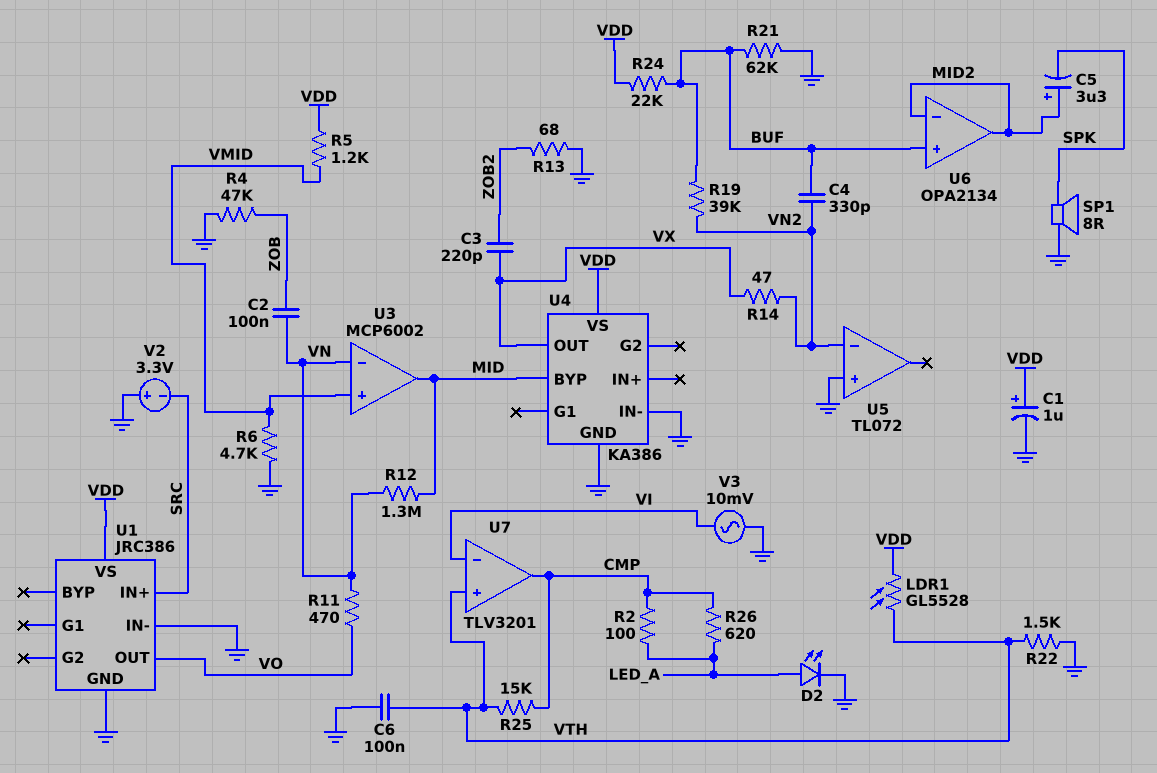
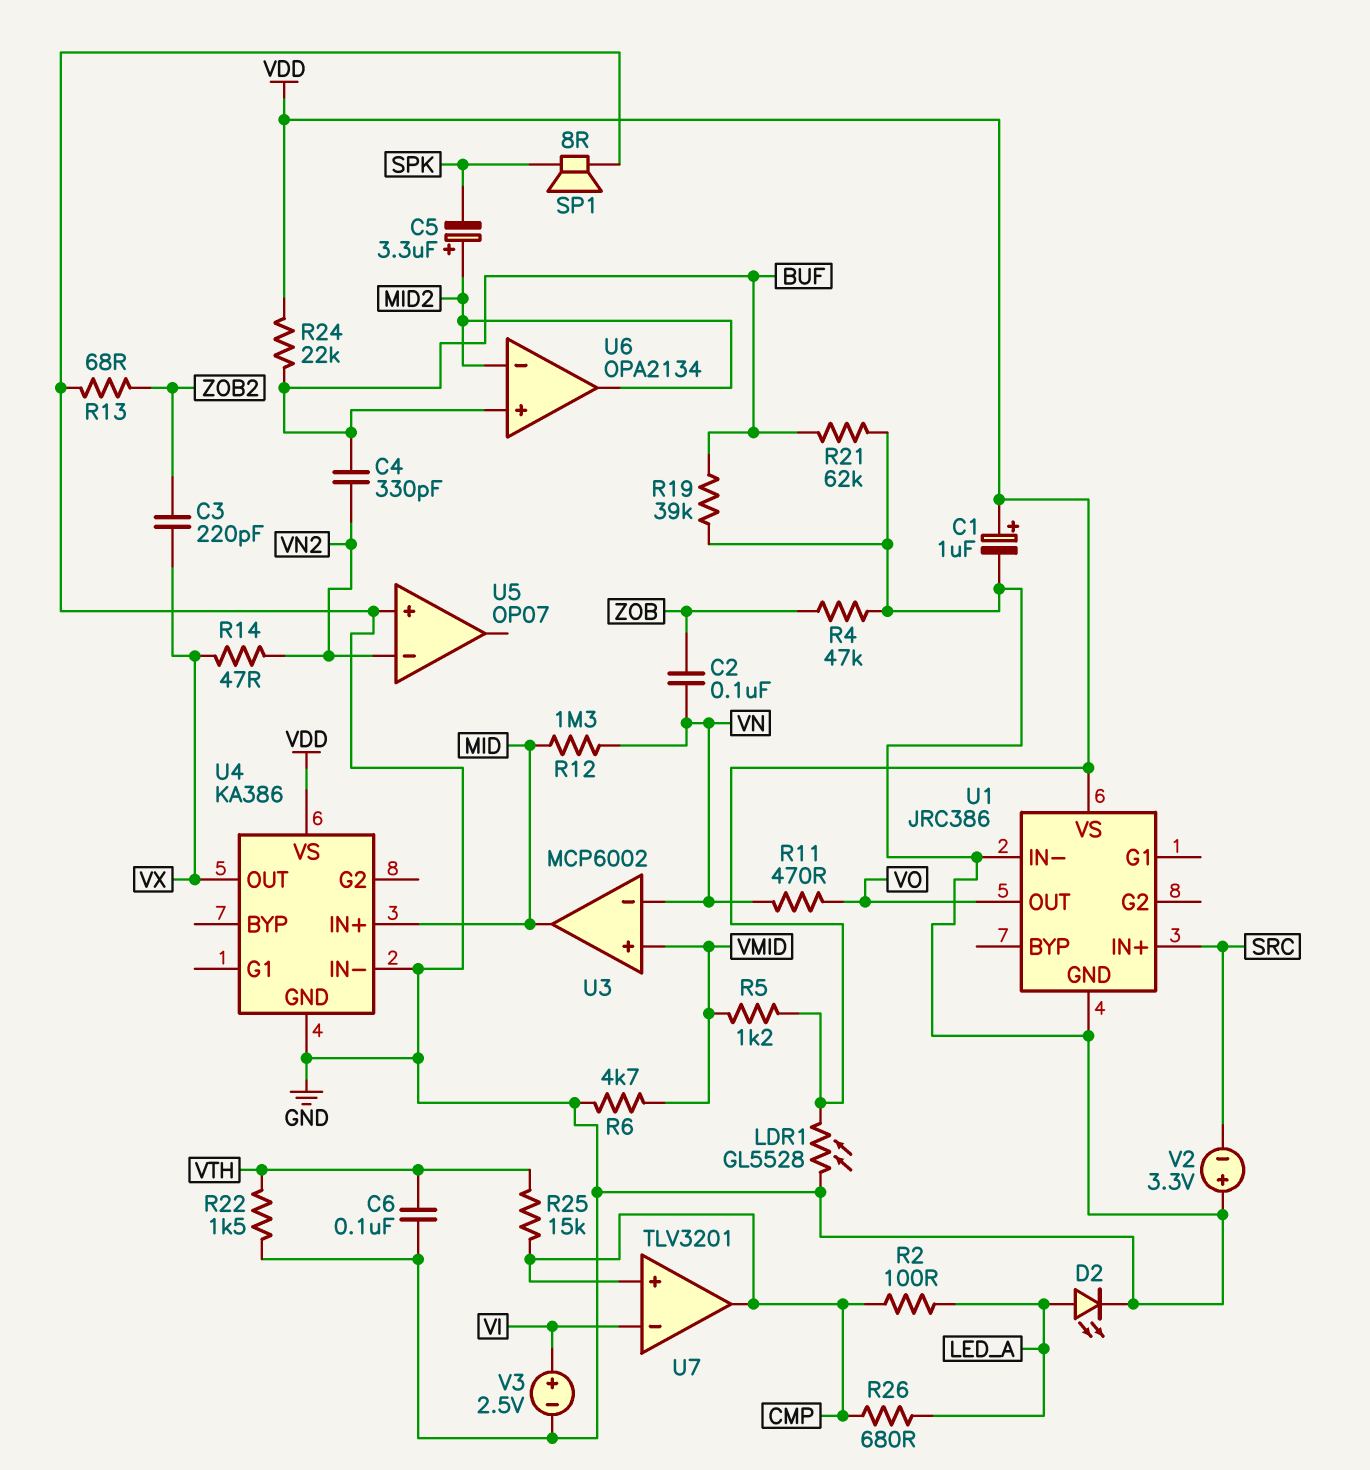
LDR1: GL5528 (VDD, VTH) -> GL5528 (GND, VDD)
R19: 39k (BUF, VN2) -> 39k (BUF, GND)
R26: 620 (CMP, LED_A) -> 680 (CMP, LED_A)
U4 pin BYP: MID -> none
U4 pin IN+: none -> MID
U5: TL072 -> OP07
U7 pin in+: VTH -> CMP
V3: AC 10mV (GND, VI) -> 2.5V (plus VI, minus GND)

